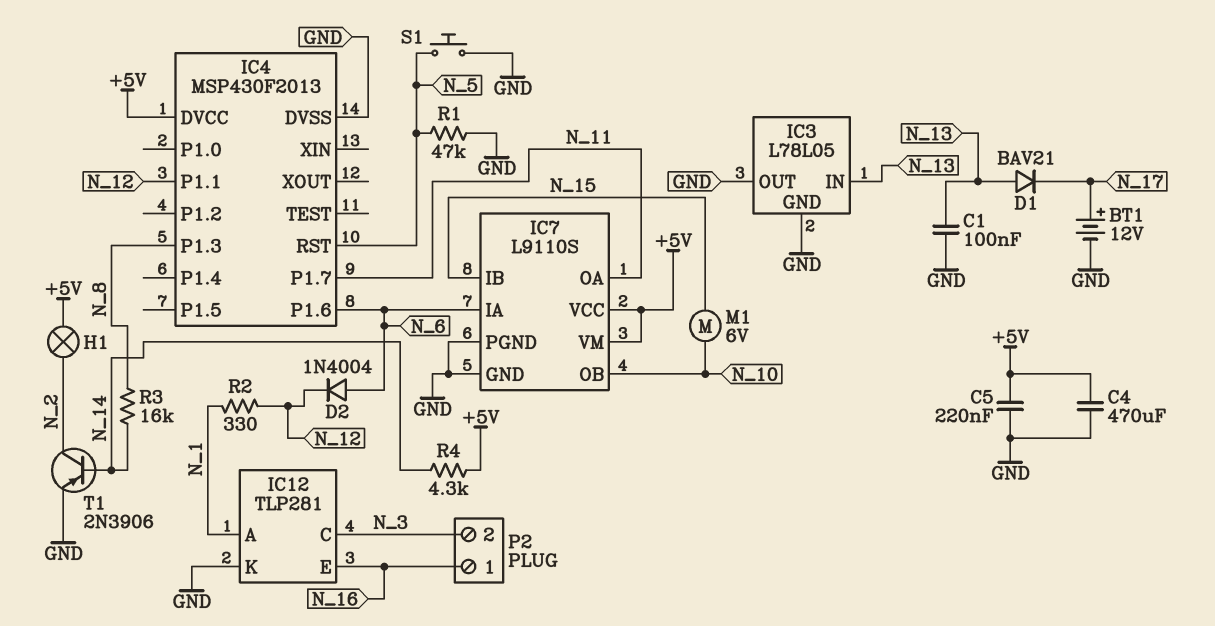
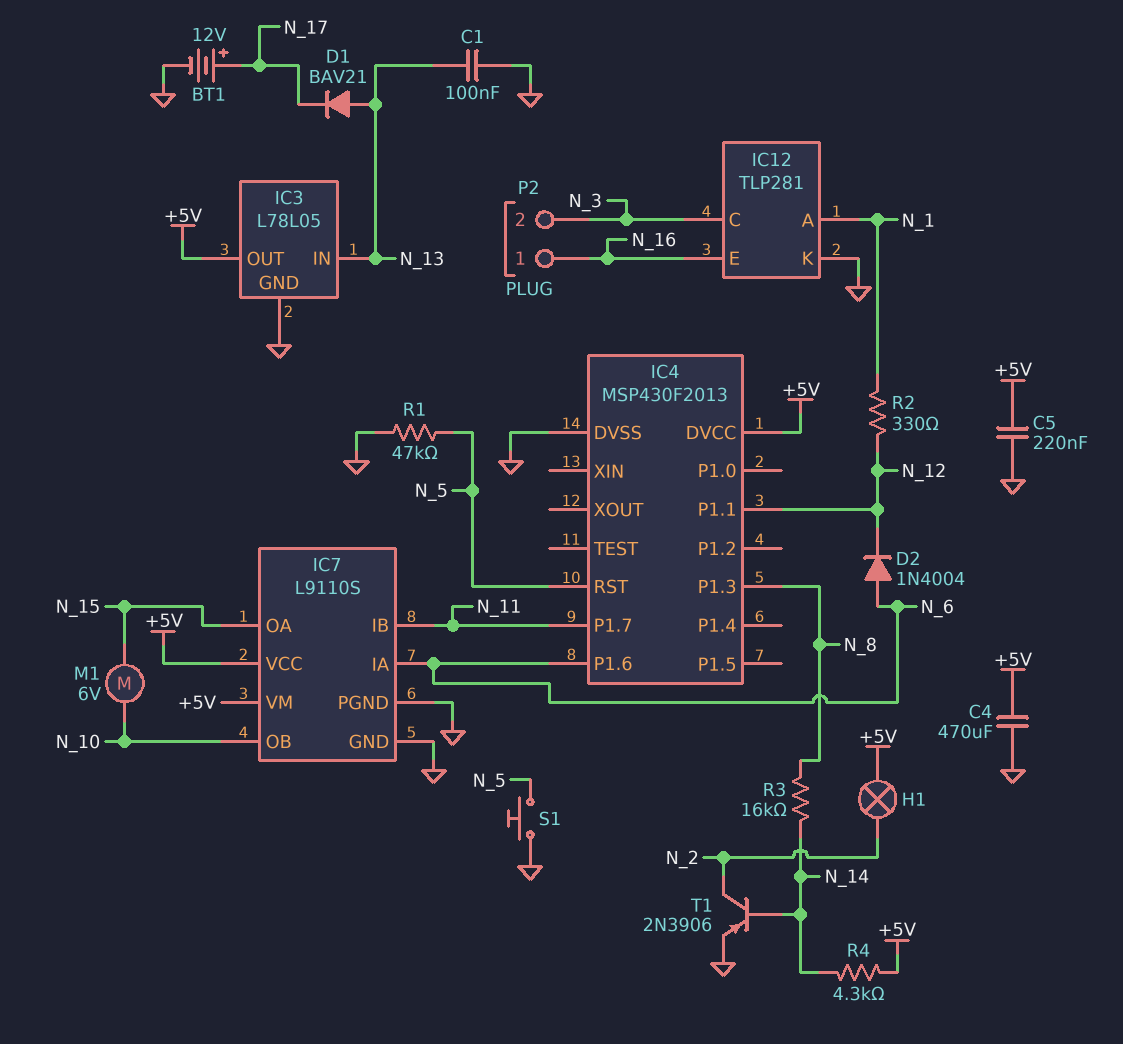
IC3 pin OUT: GND -> +5V
IC7 pin IB: N_15 -> N_11
IC7 pin OA: N_11 -> N_15

